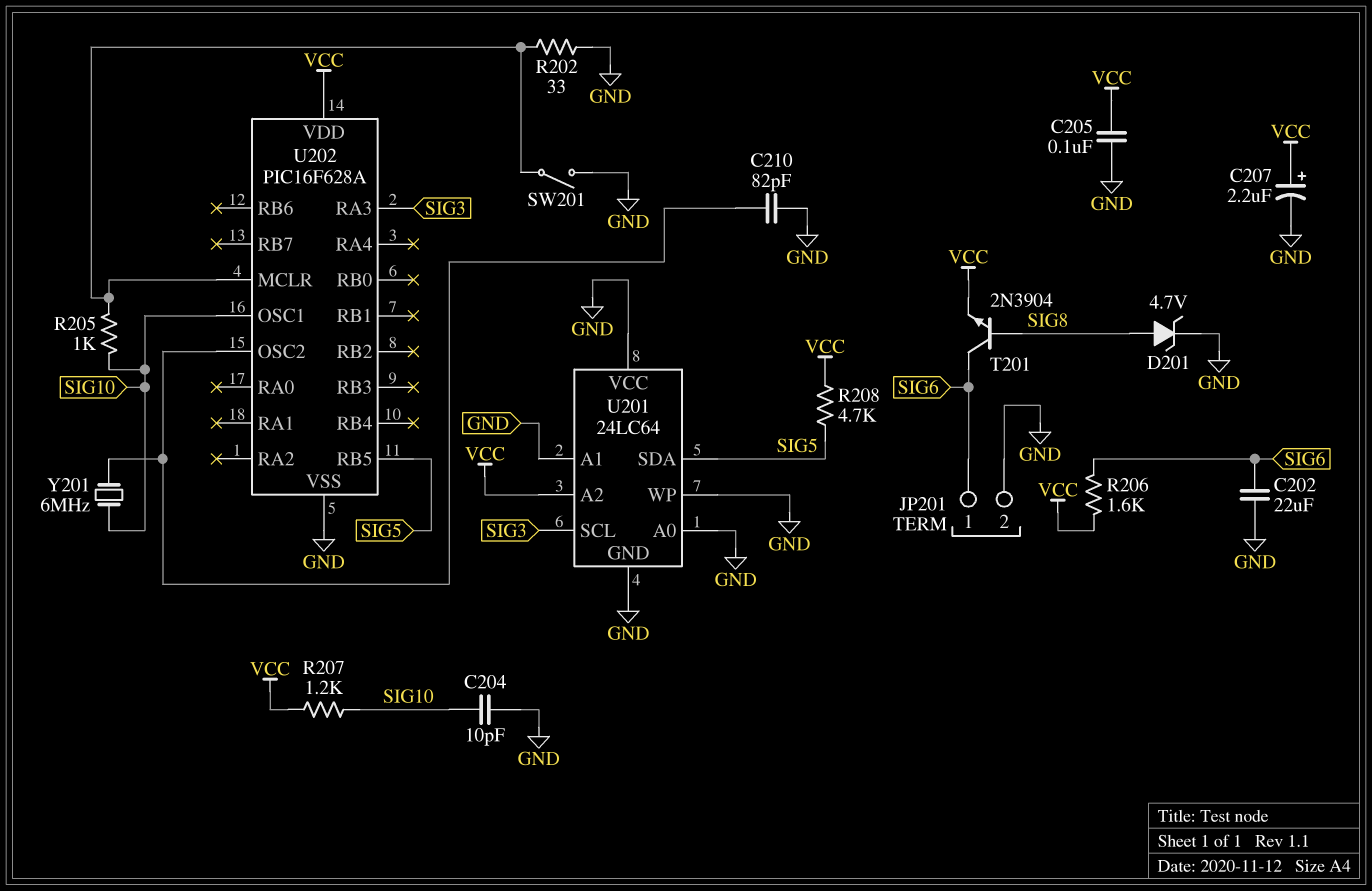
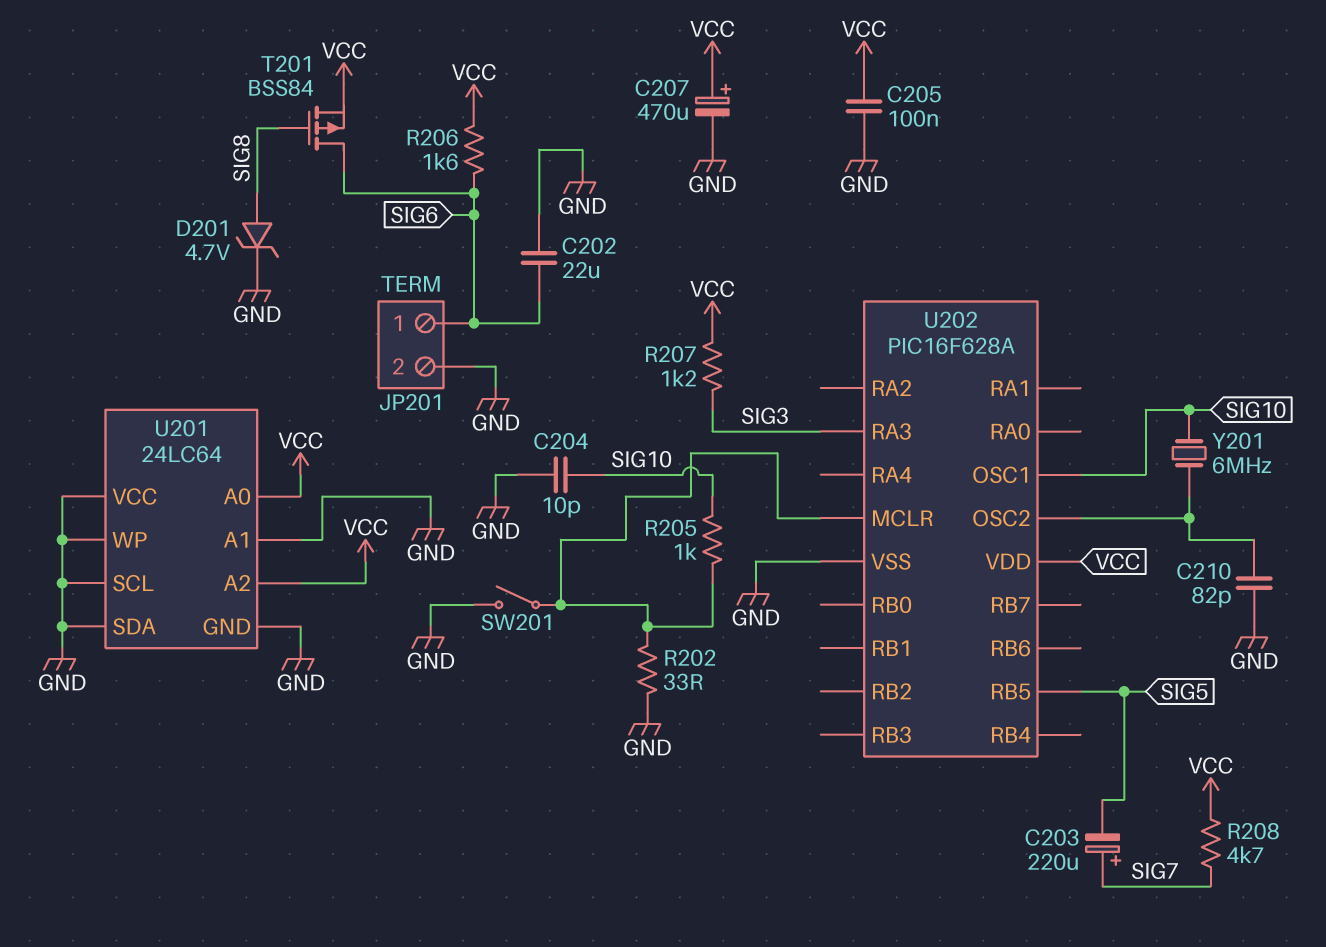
C203: none -> 220uF (plus SIG7, minus SIG5)
C207: 2.2uF (plus VCC, minus GND) -> 470uF (plus VCC, minus GND)
R207: 1.2k (SIG10, VCC) -> 1.2k (SIG3, VCC)
R208: 4.7k (SIG5, VCC) -> 4.7k (SIG7, VCC)
T201: NPN 2N3904 (B SIG8, C SIG6, E VCC) -> PMOS BSS84 (G SIG8, D SIG6, S VCC)
U201 pin A0: GND -> VCC
U201 pin SCL: SIG3 -> GND
U201 pin SDA: SIG5 -> GND

